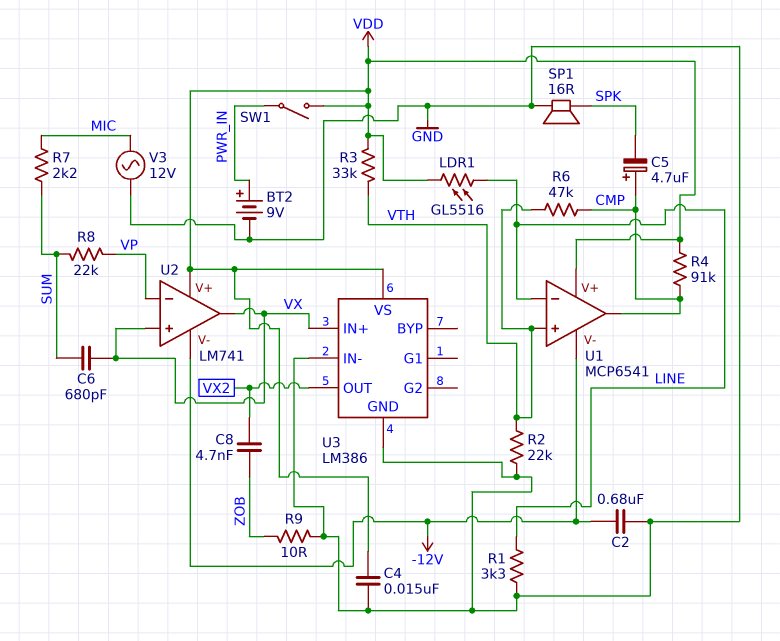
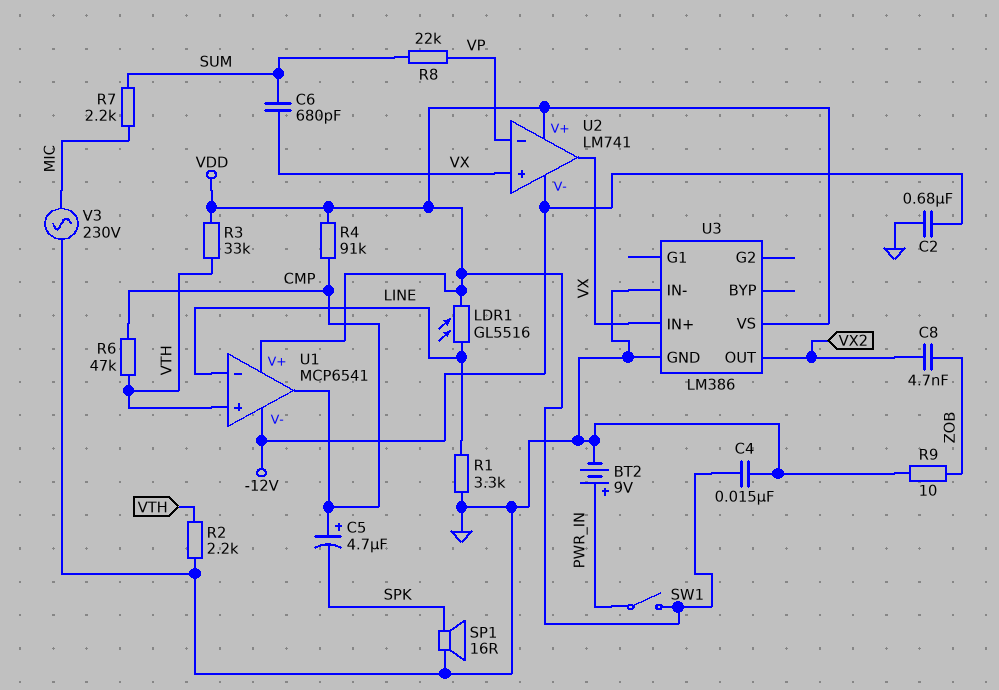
R2: 22k (GND, VTH) -> 2.2k (GND, VTH)
V3: AC 12V (GND, MIC) -> AC 230V (GND, MIC)

